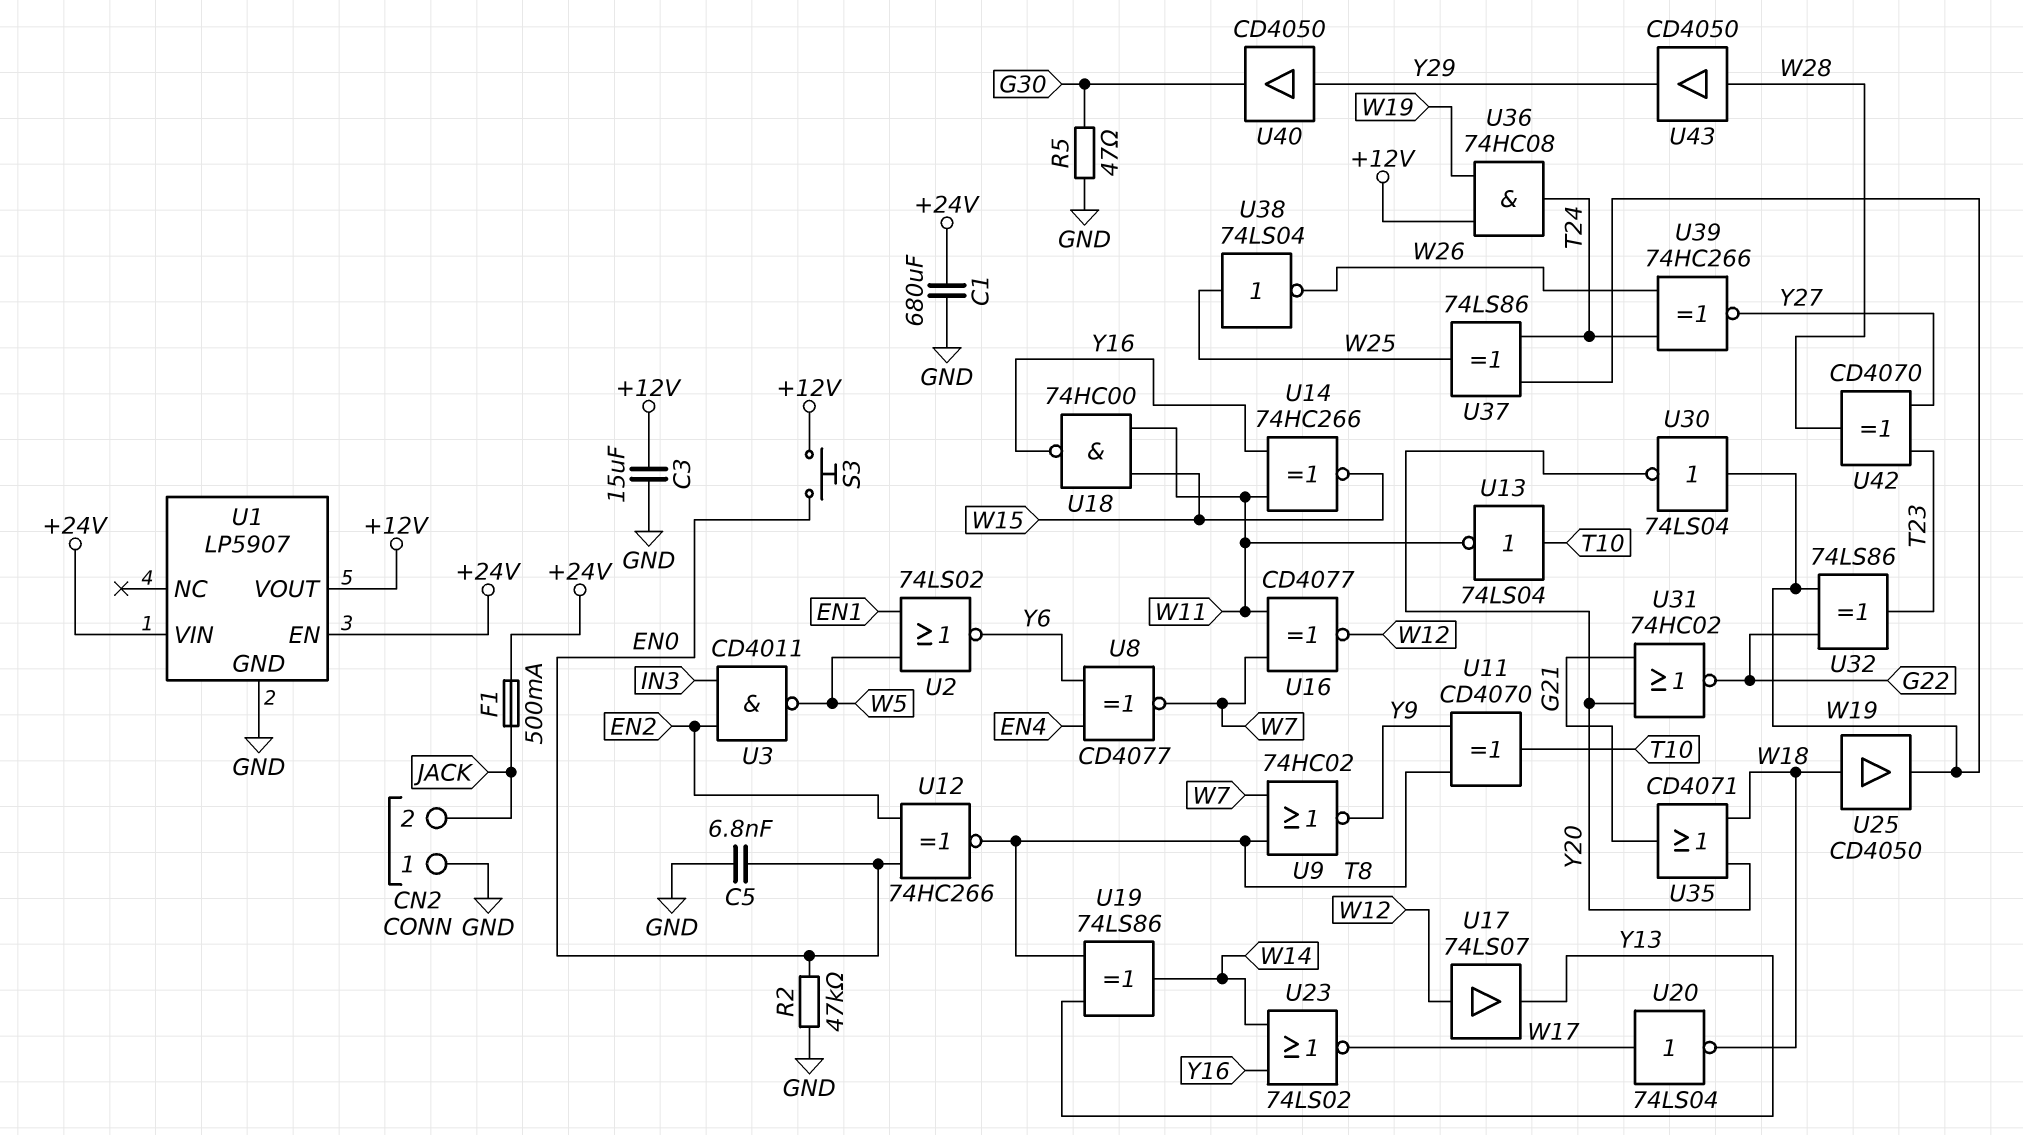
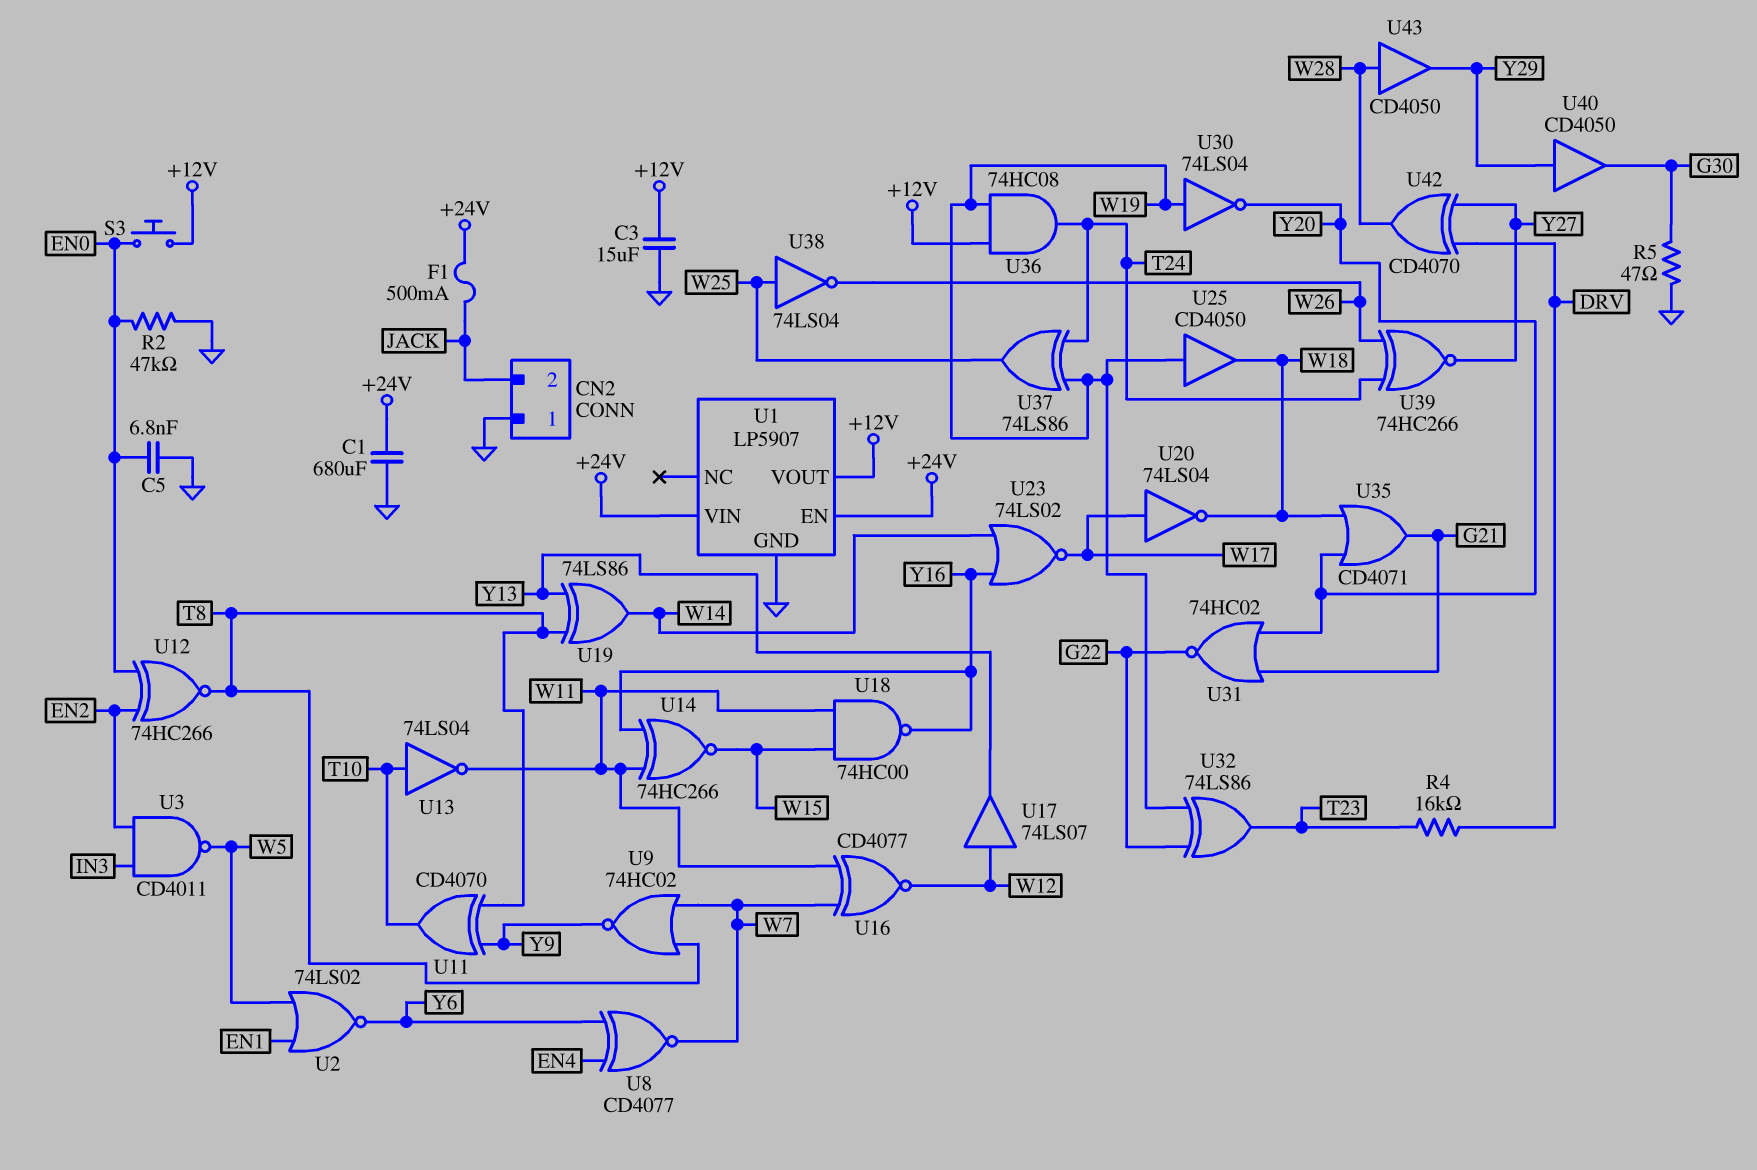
R4: none -> 16k (DRV, T23)
U25: buffer CD4050 (in W18, out W19) -> buffer CD4050 (in W19, out W18)
U42: XOR CD4070 (in T23, in Y27, out W28) -> XOR CD4070 (in DRV, in Y27, out W28)

